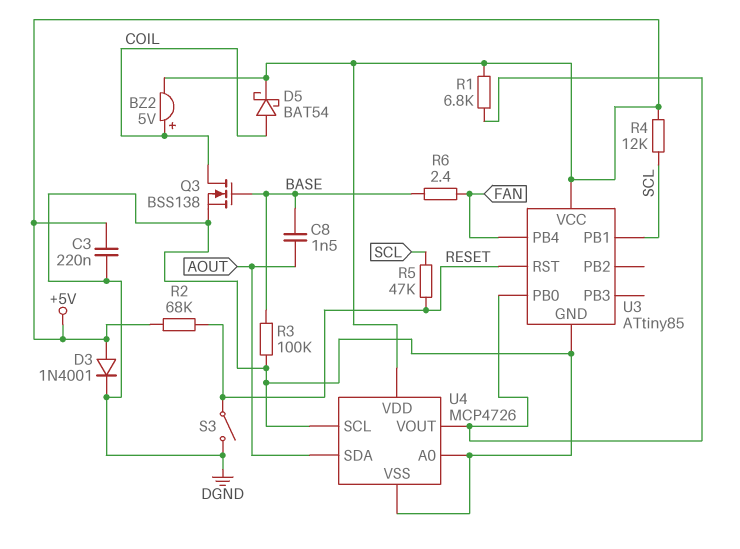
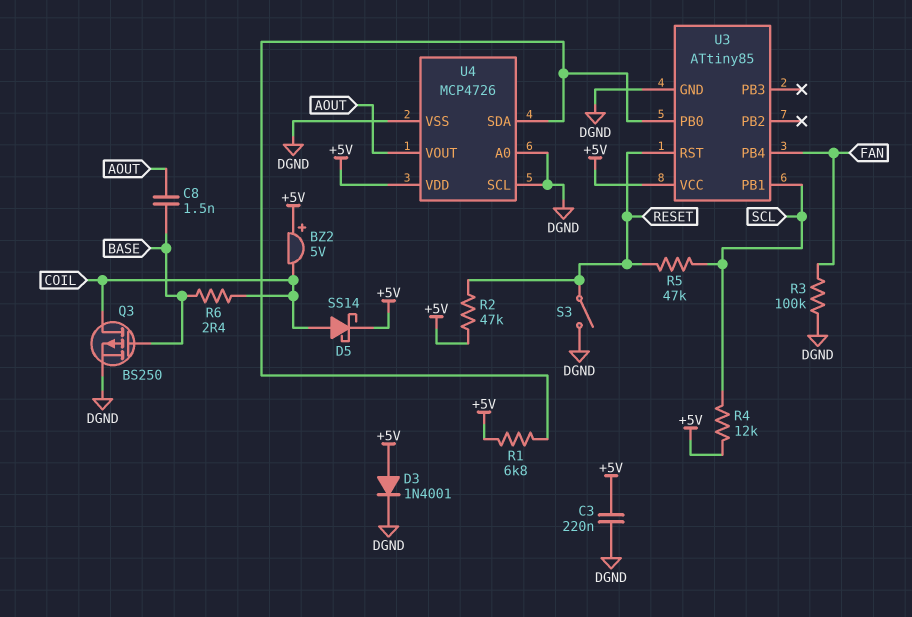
BZ2: buzzer 5V (plus COIL, minus +5V) -> buzzer 5V (plus +5V, minus COIL)
D5: schottky BAT54 (A COIL, K +5V) -> schottky SS14 (A COIL, K +5V)
Q3: NMOS BSS138 (G BASE, D COIL, S DGND) -> PMOS BS250 (G BASE, D COIL, S DGND)
R2: 68k (+5V, RESET) -> 47k (+5V, RESET)
R3: 100k (BASE, DGND) -> 100k (DGND, FAN)
R6: 2.4 (BASE, FAN) -> 2.4 (BASE, COIL)
U4 pin SDA: AOUT -> U3/PB0
U4 pin VOUT: U3/PB0 -> AOUT

